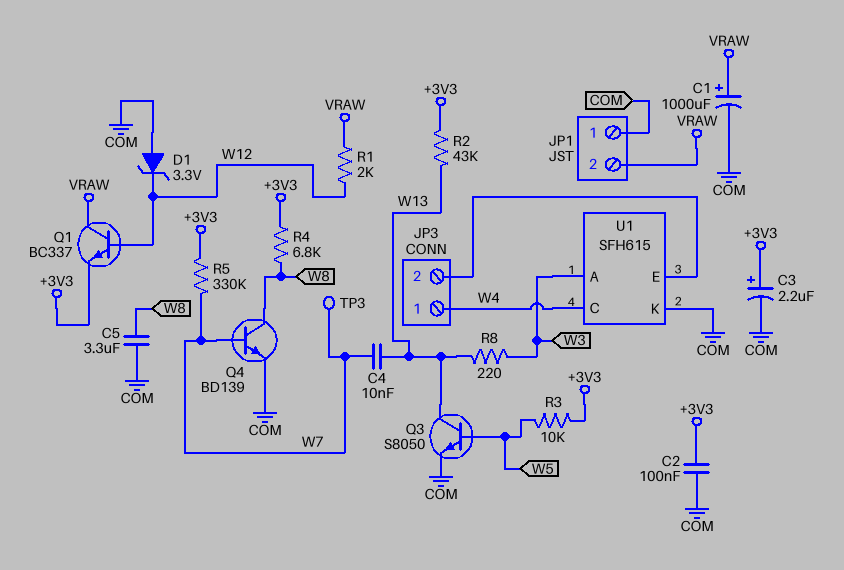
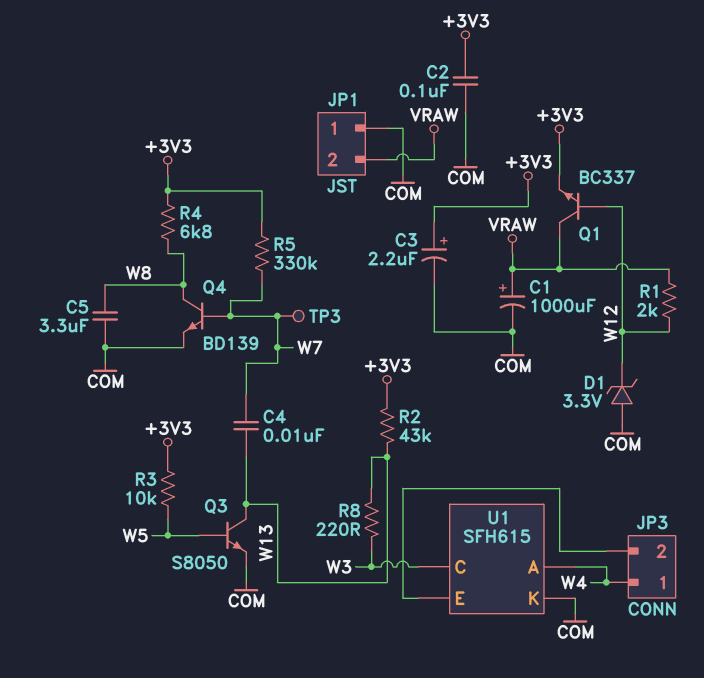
U1 pin A: W3 -> W4
U1 pin C: W4 -> W3

